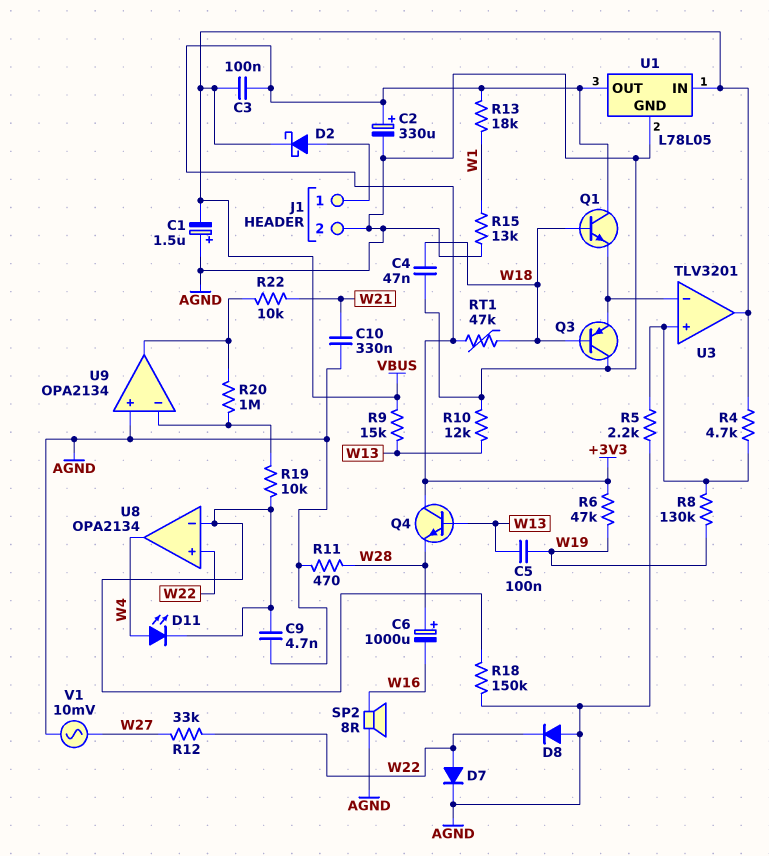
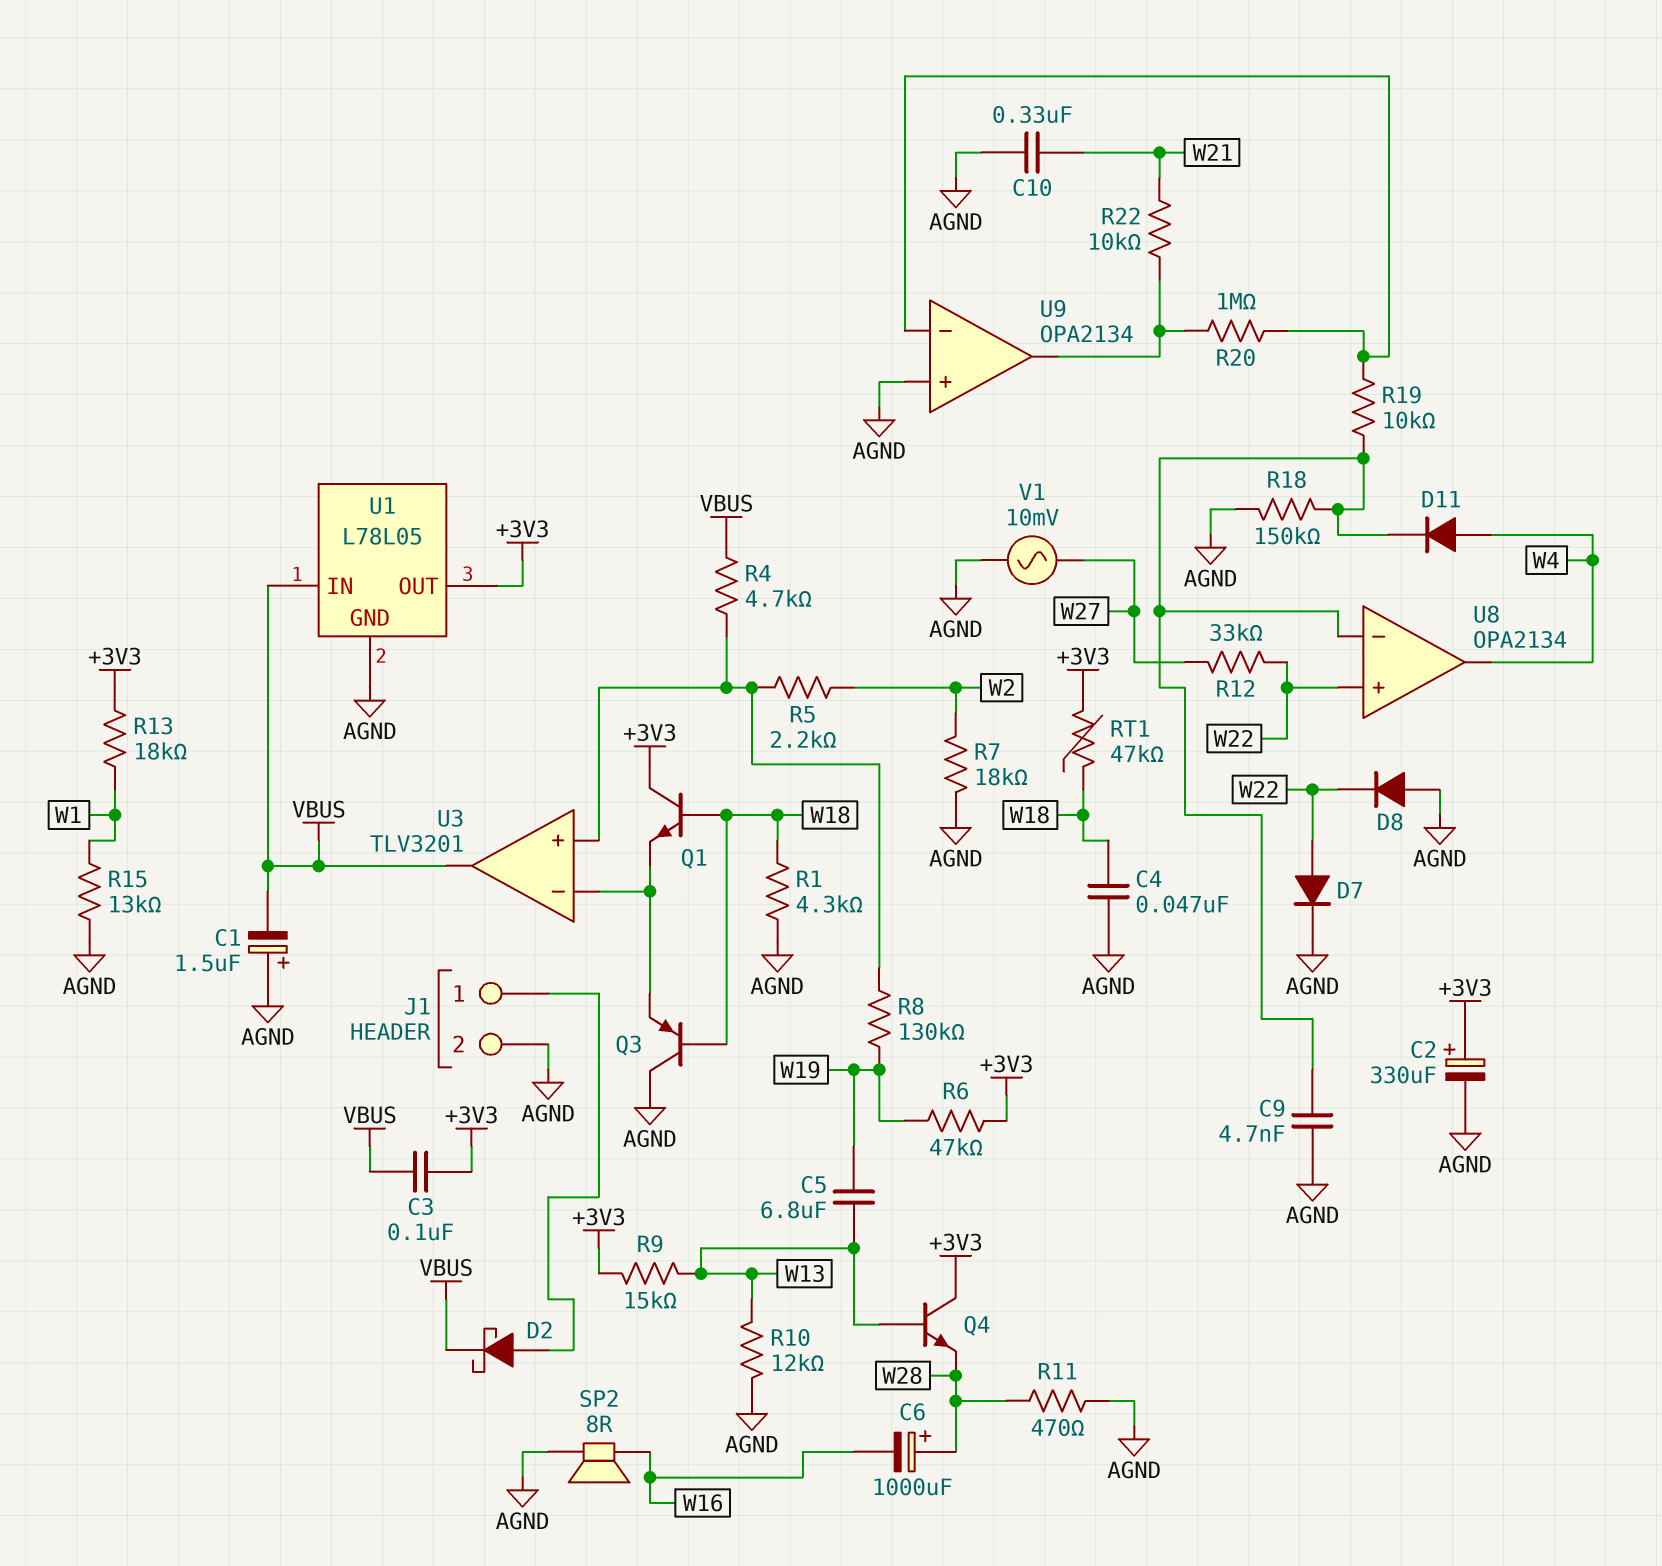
C5: 100nF (W13, W19) -> 6.8uF (W13, W19)
D11: LED (A W4, K U8/in-) -> diode (A W4, K U8/in-)
R1: none -> 4.3k (AGND, W18)
R5: 2.2k (AGND, U3/in+) -> 2.2k (U3/in+, W2)
R7: none -> 18k (AGND, W2)
R9: 15k (VBUS, W13) -> 15k (+3V3, W13)

